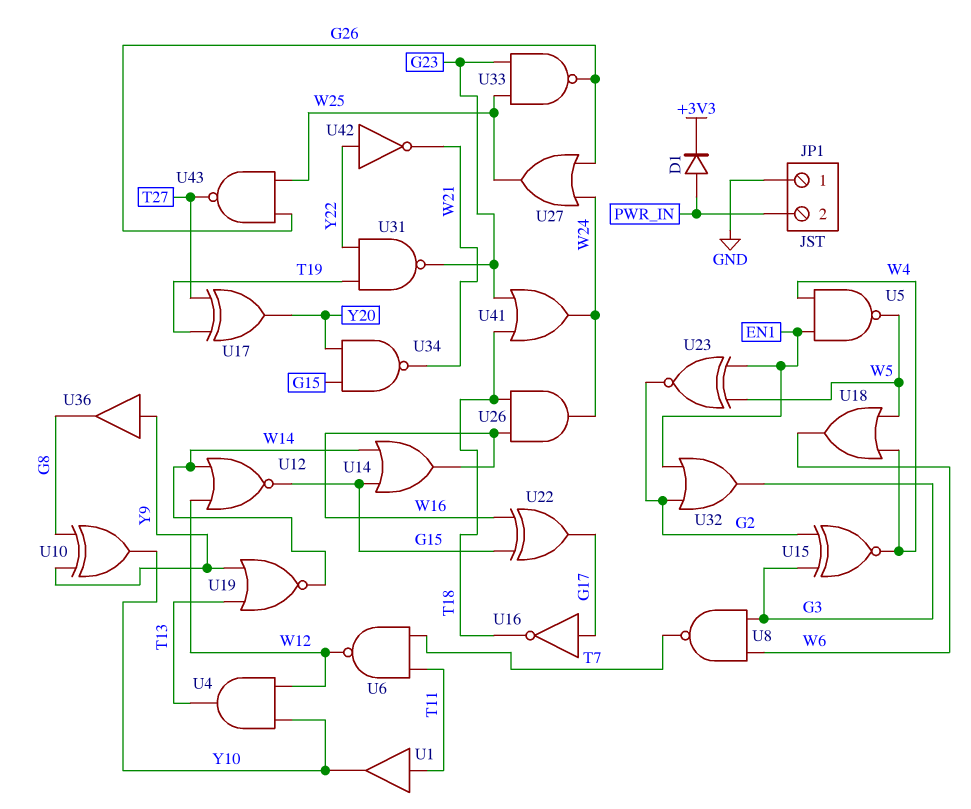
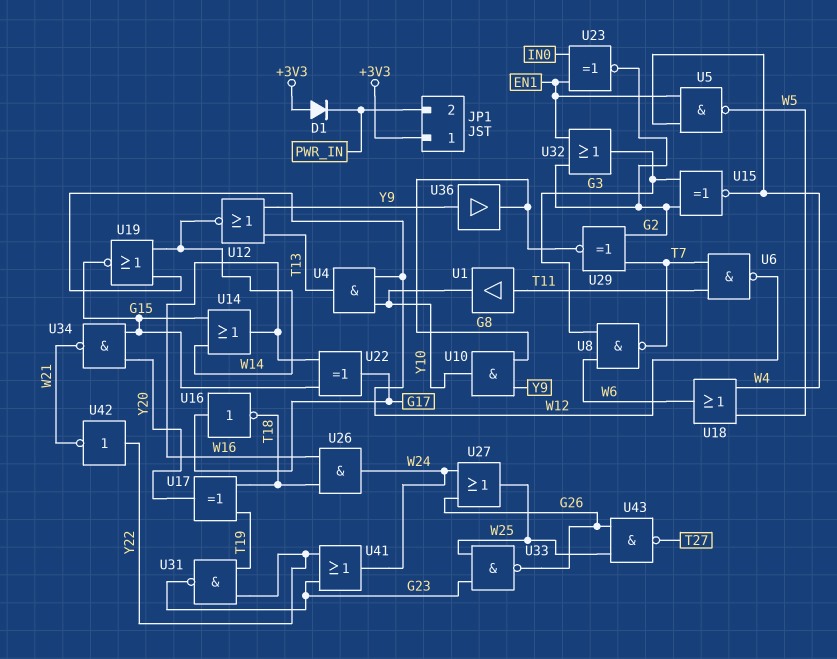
D1: diode (A PWR_IN, K +3V3) -> diode (A +3V3, K PWR_IN)
JP1 pin 1: GND -> +3V3
U10: XOR (in G8, in Y9, out Y10) -> AND (in G8, in Y9, out Y10)
U12: NOR (in W12, in W14, out G15) -> NOR (in T13, in Y9, out W14)
U17: XOR (in T19, in T27, out Y20) -> XOR (in T18, in T19, out Y20)
U19: NOR (in T13, in Y9, out W14) -> NOR (in W12, in W14, out G15)
U23: XNOR (in EN1, in W5, out G2) -> XNOR (in EN1, in IN0, out G2)
U29: none -> XNOR (in G2, in T7, out G8)
U41: OR (in G23, in T18, out W24) -> OR (in G23, in Y22, out W24)

